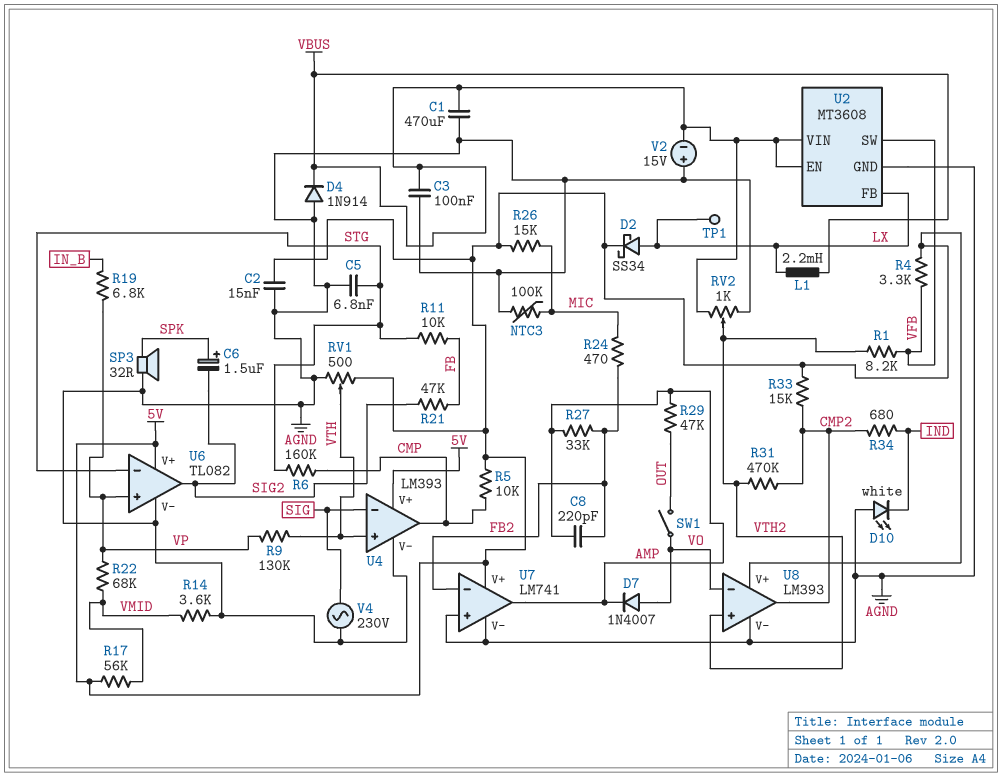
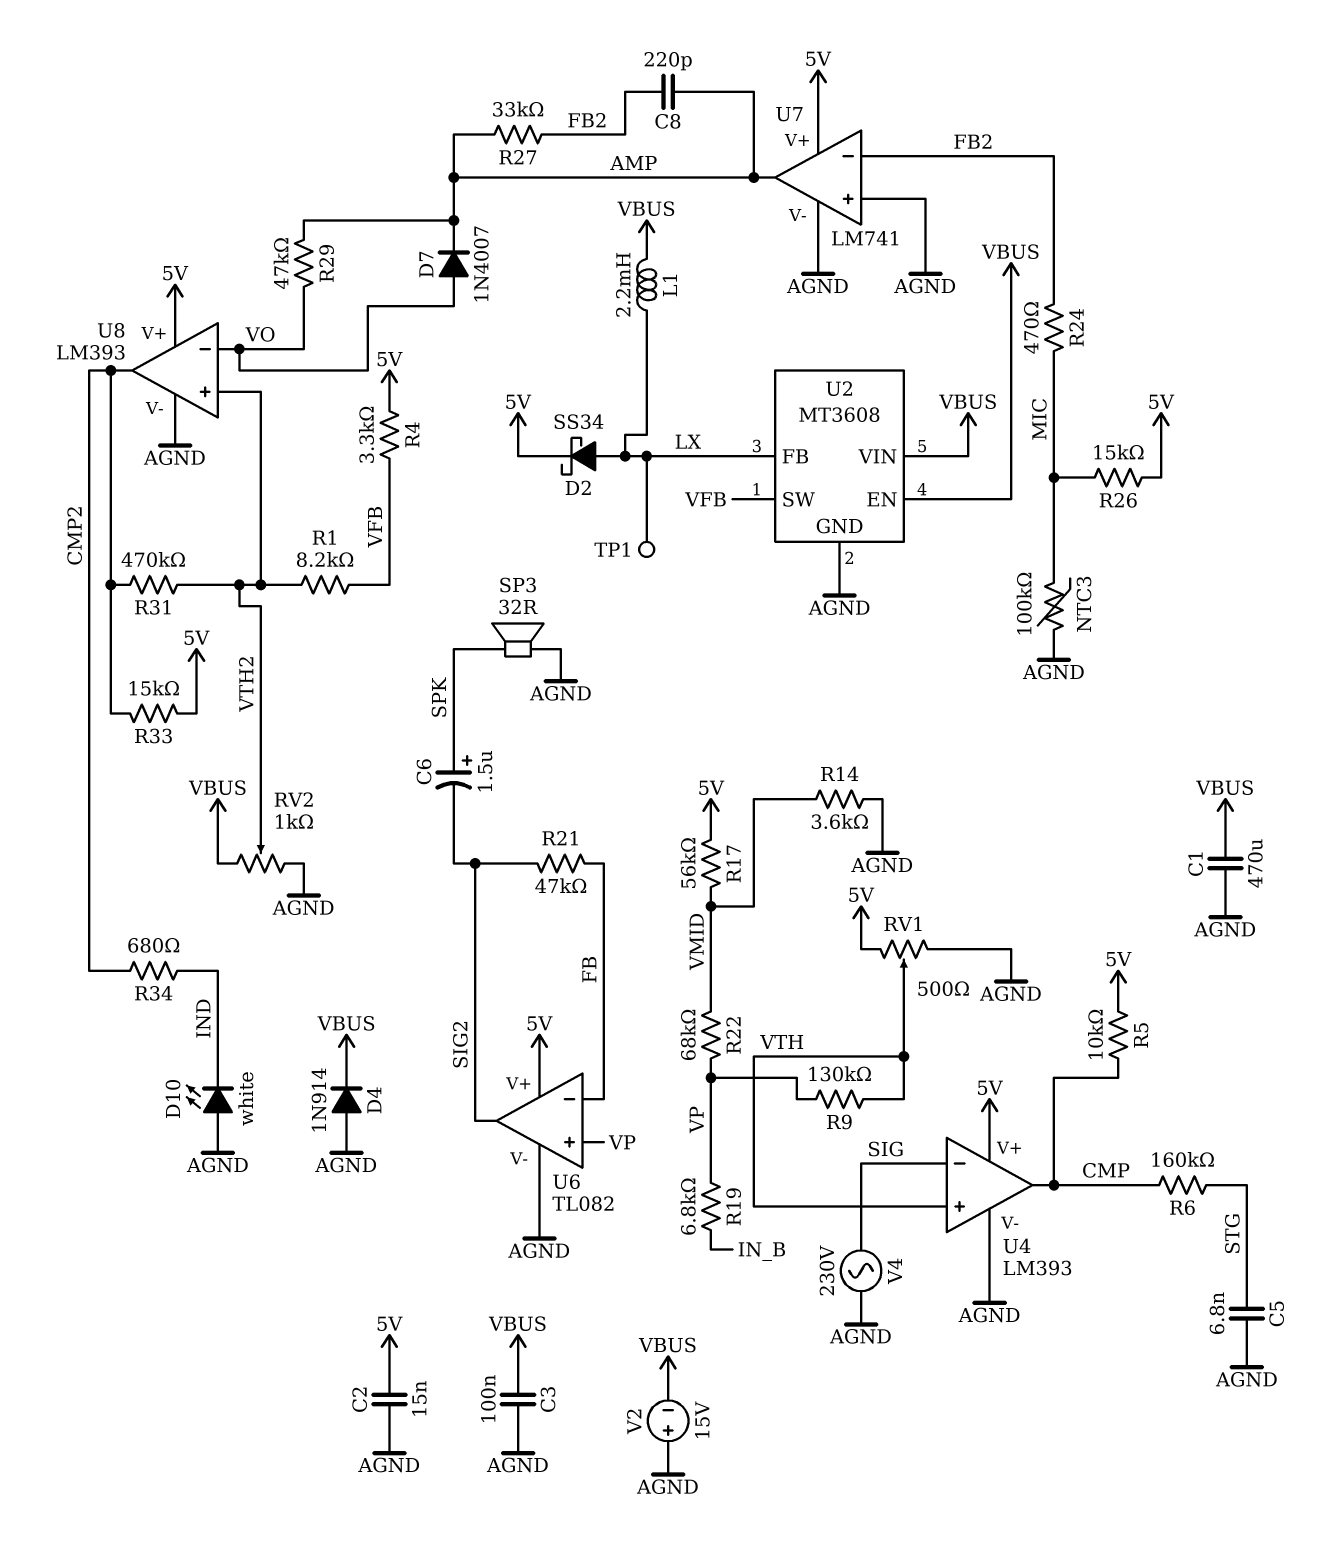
R11: 10k (FB, STG) -> none
R29: 47k (AMP, OUT) -> 47k (AMP, VO)
SW1: switch (OUT, VO) -> none
U6 pin in-: STG -> FB

